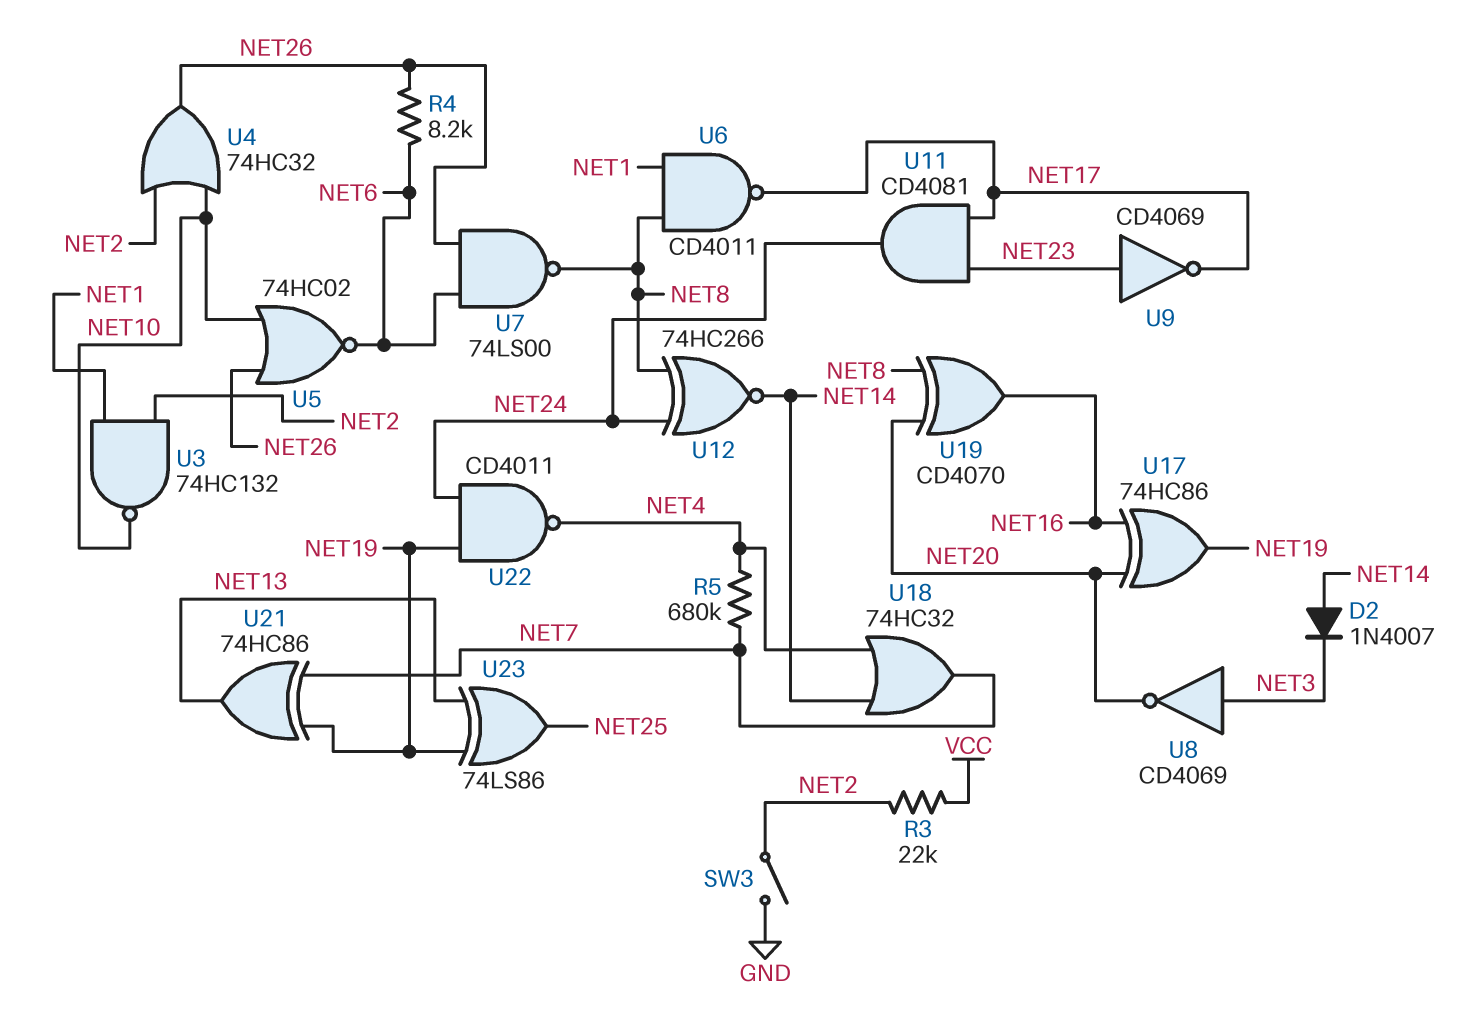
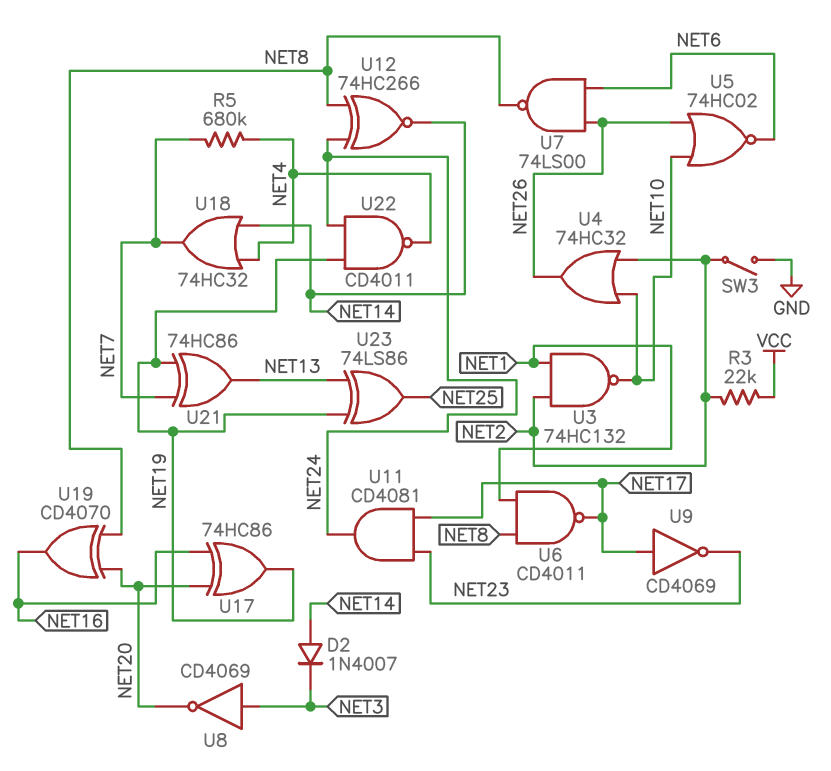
R4: 8.2k (NET6, NET26) -> none
U9: NOT CD4069 (in NET23, out NET17) -> NOT CD4069 (in NET17, out NET23)

